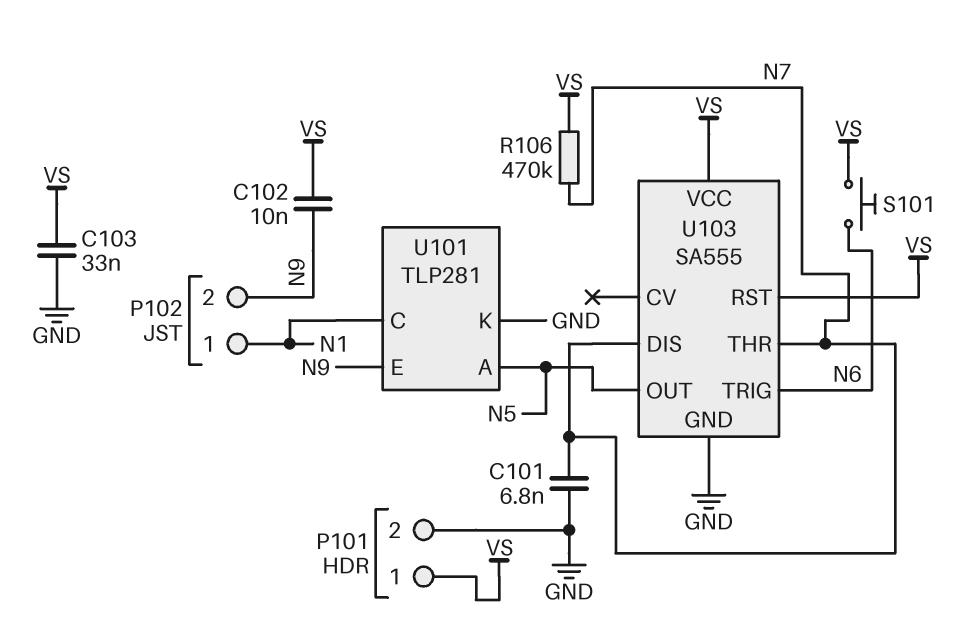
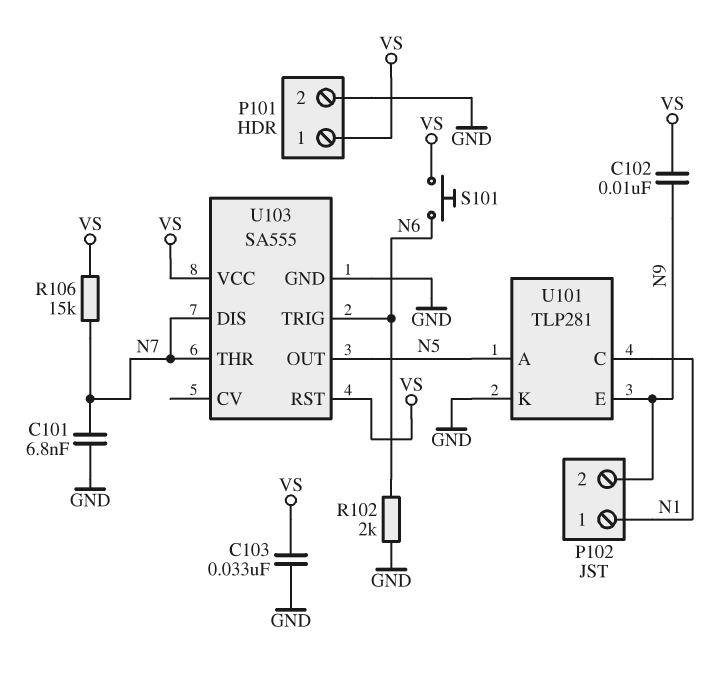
R102: none -> 2k (GND, N6)
R106: 470k (N7, VS) -> 15k (N7, VS)

